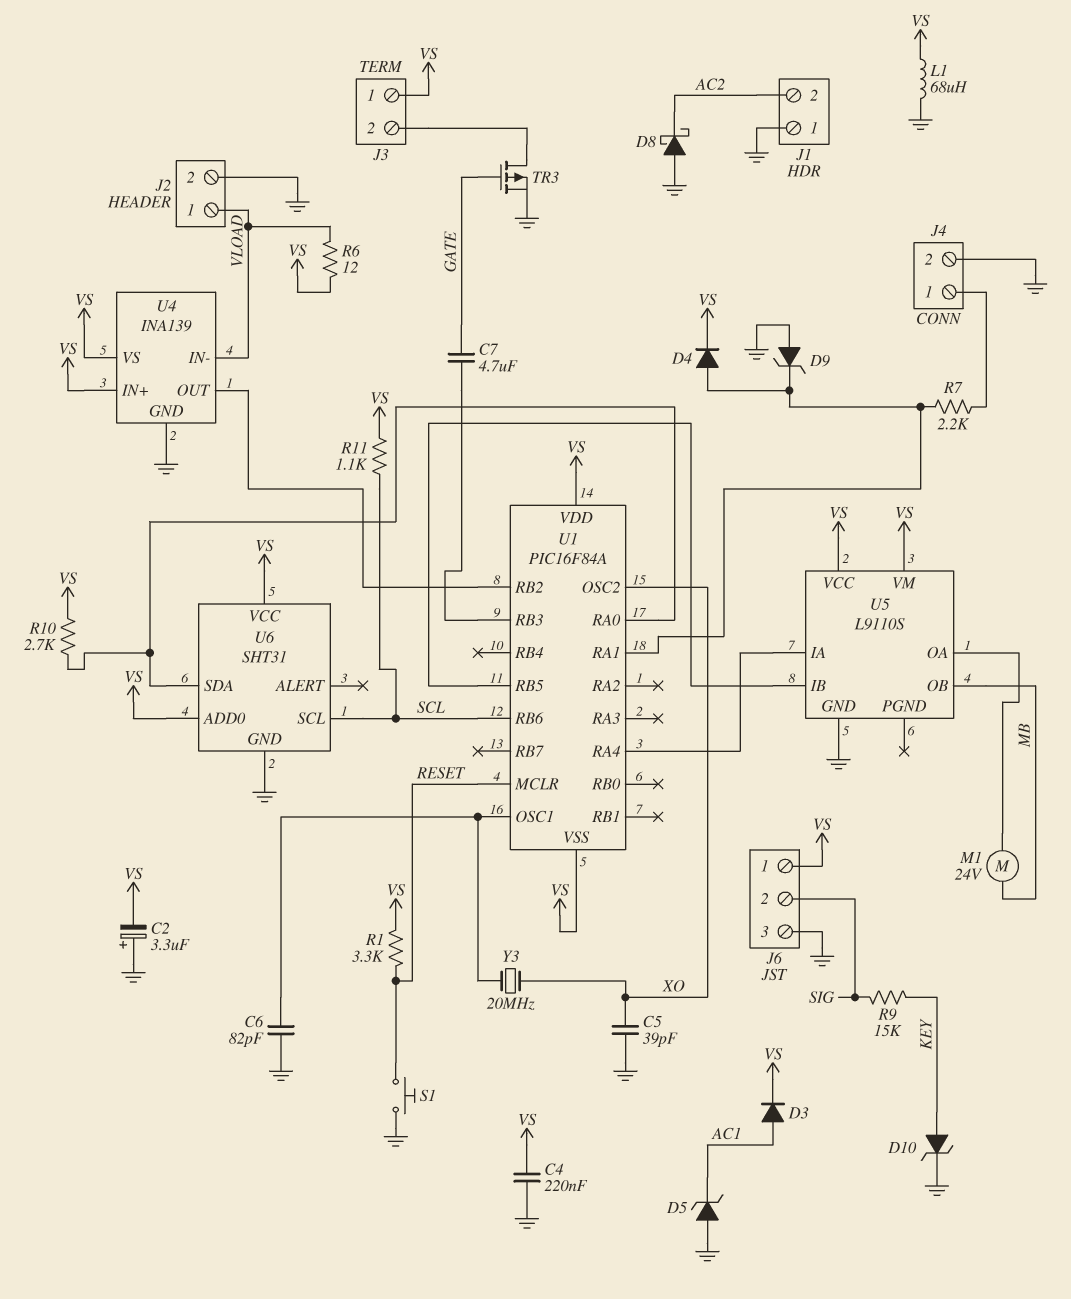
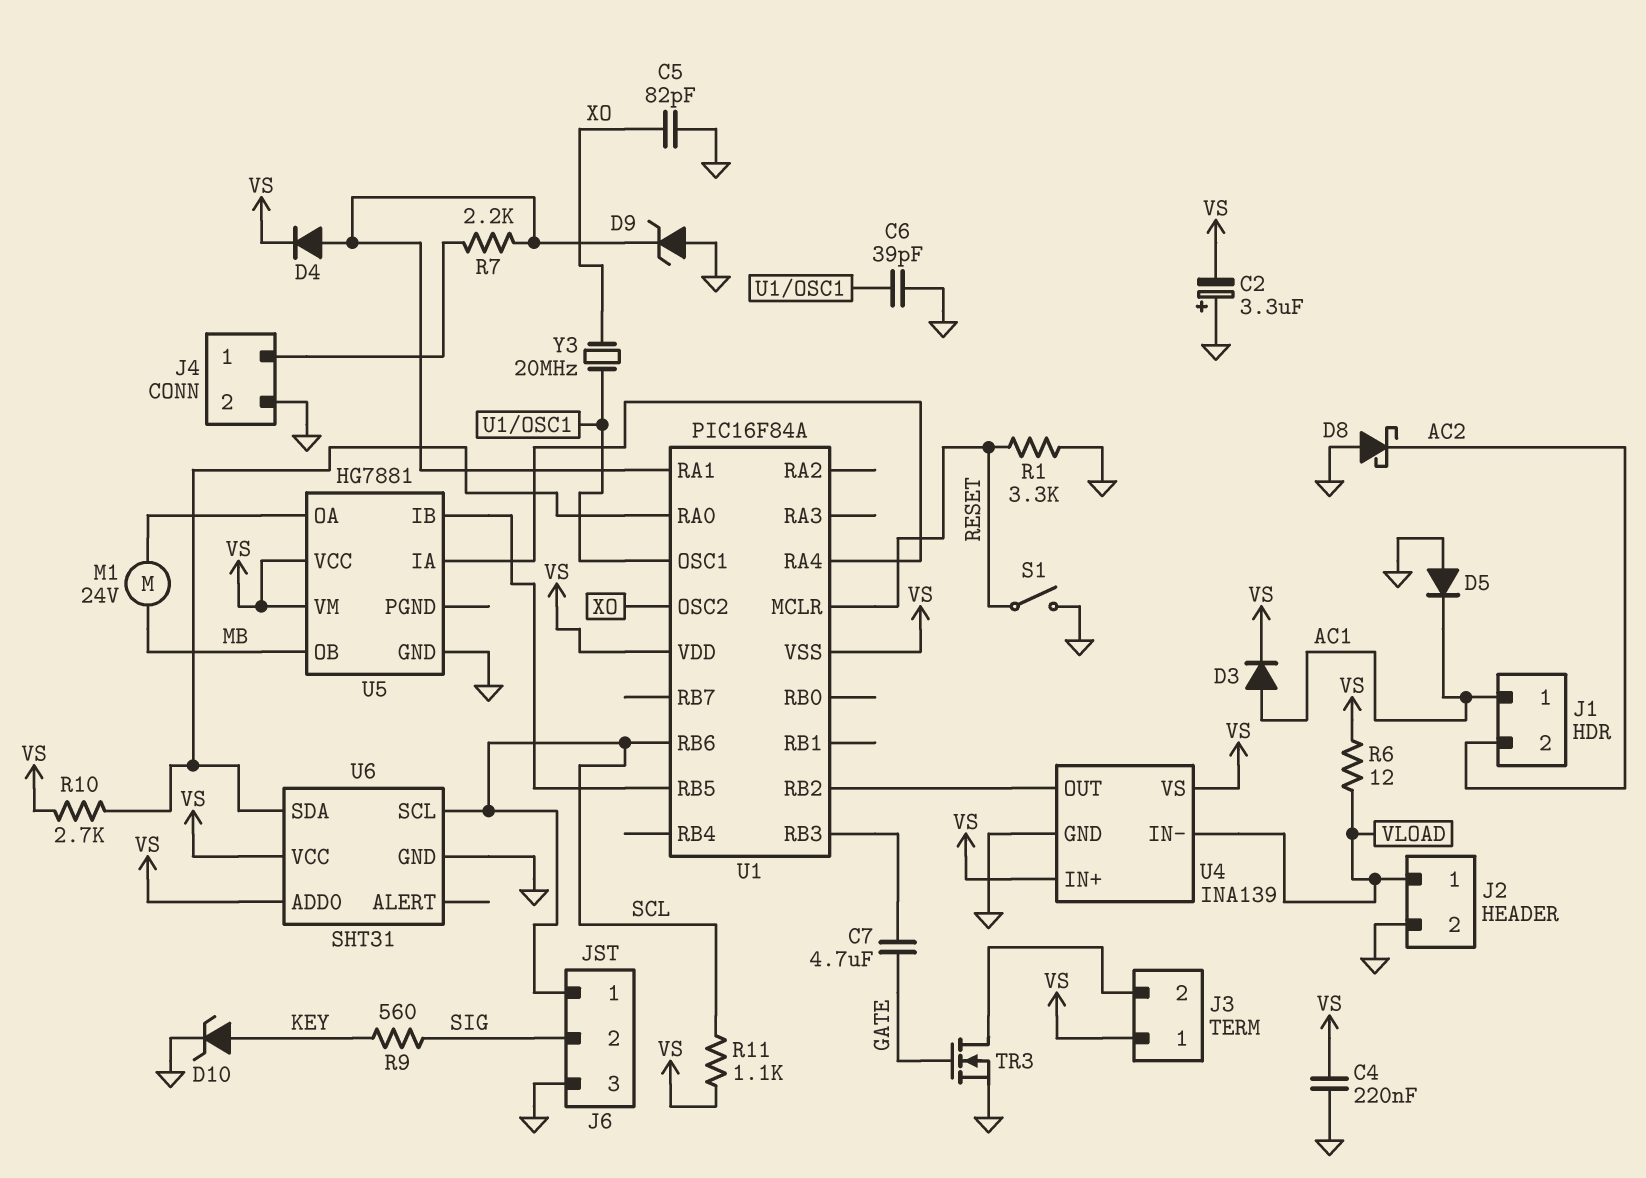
C5: 39pF (GND, XO) -> 82pF (GND, XO)
C6: 82pF (GND, U1/OSC1) -> 39pF (GND, U1/OSC1)
D5: zener (A GND, K AC1) -> diode (A GND, K AC1)
J1 pin 1: GND -> AC1
J6 pin 1: VS -> SCL
L1: 68uH (GND, VS) -> none
R1: 3.3k (RESET, VS) -> 3.3k (GND, RESET)
R9: 15k (KEY, SIG) -> 560 (KEY, SIG)
S1: button (GND, RESET) -> switch (GND, RESET)
TR3: PMOS (G GATE, D J3/2, S GND) -> NMOS (G GATE, D J3/2, S GND)
U5: L9110S -> HG7881

